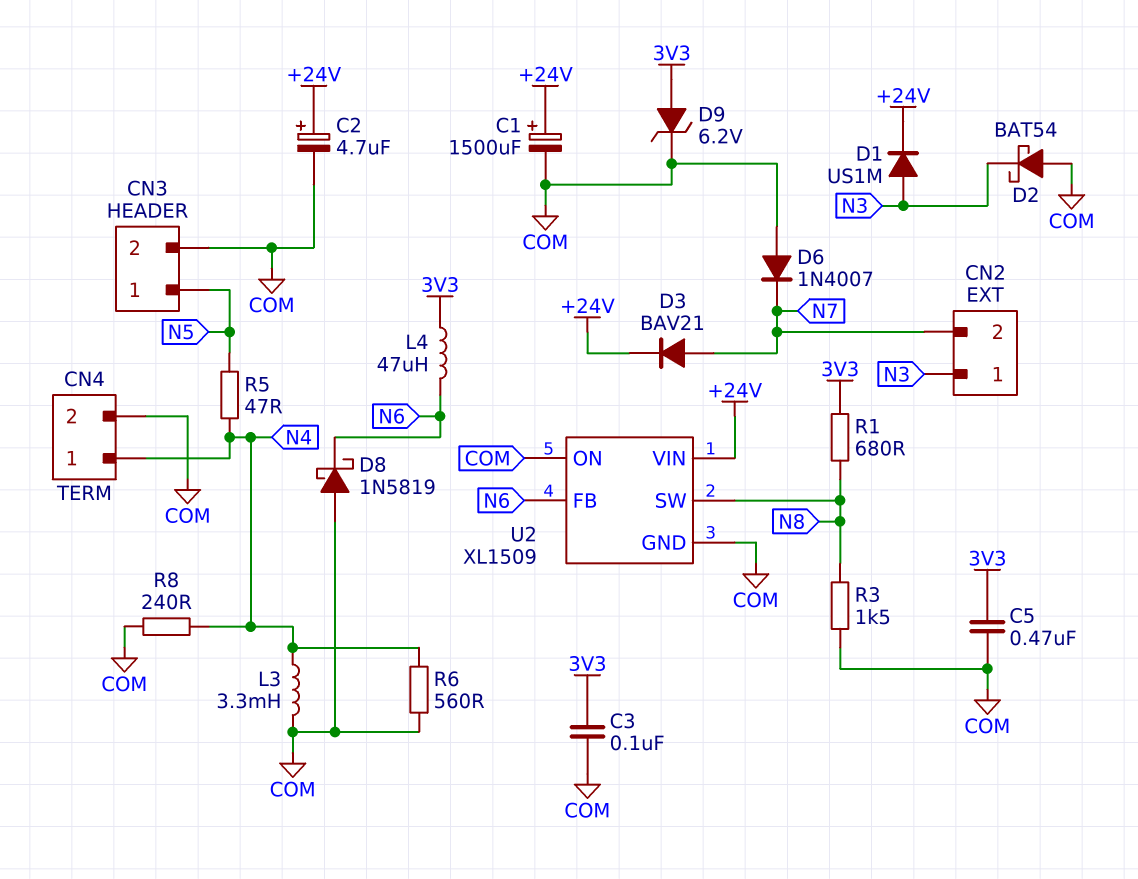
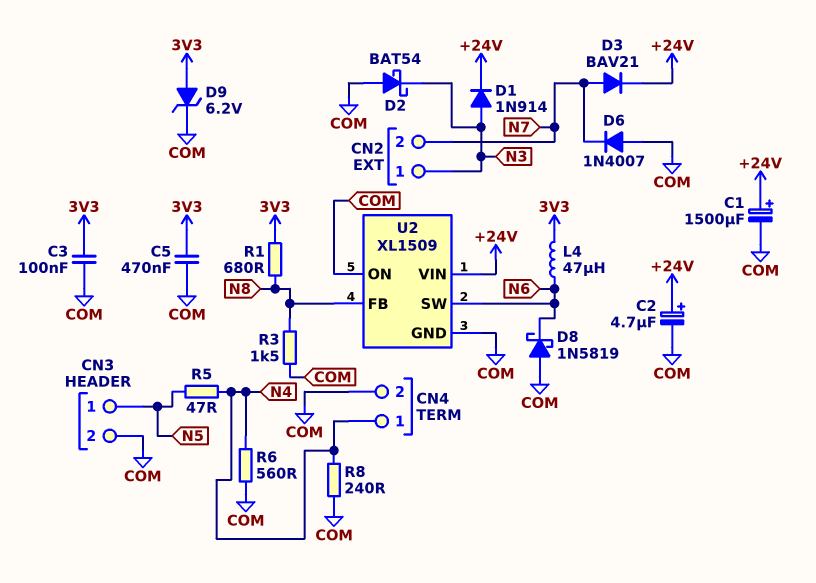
D1: diode US1M (A N3, K +24V) -> diode 1N914 (A N3, K +24V)
L3: 3.3mH (COM, N4) -> none
U2 pin FB: N6 -> N8
U2 pin SW: N8 -> N6

